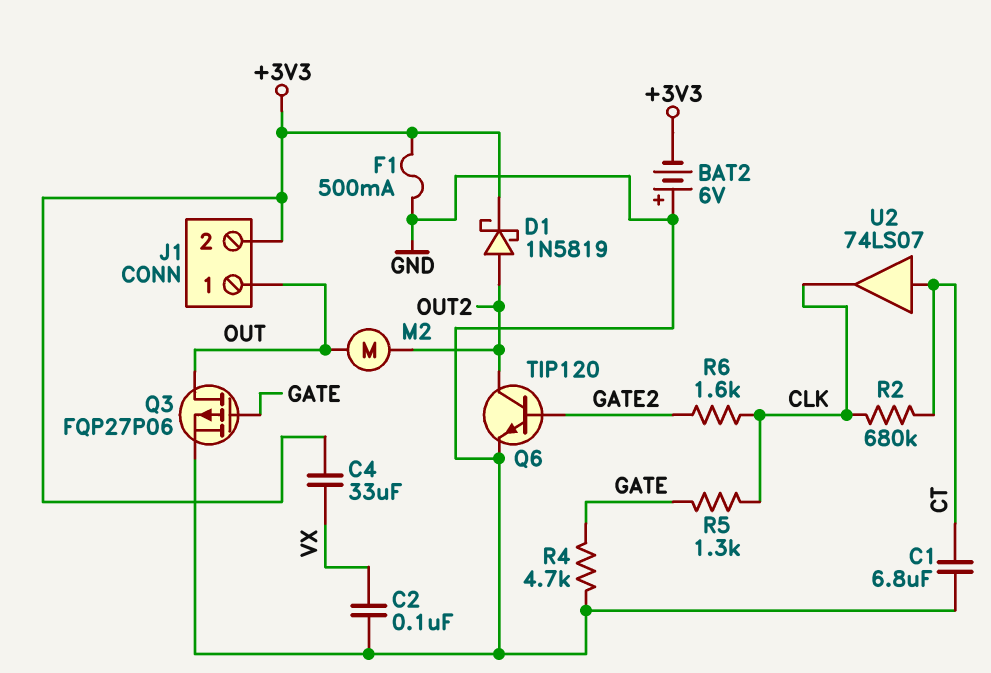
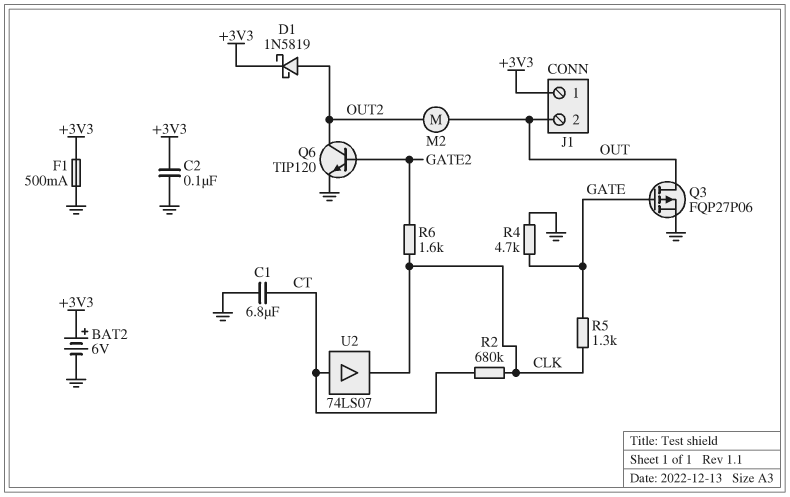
BAT2: 6V (plus GND, minus +3V3) -> 6V (plus +3V3, minus GND)
C2: 100nF (GND, VX) -> 100nF (+3V3, GND)
C4: 33uF (+3V3, VX) -> none
J1 pin 1: OUT -> +3V3
J1 pin 2: +3V3 -> OUT

